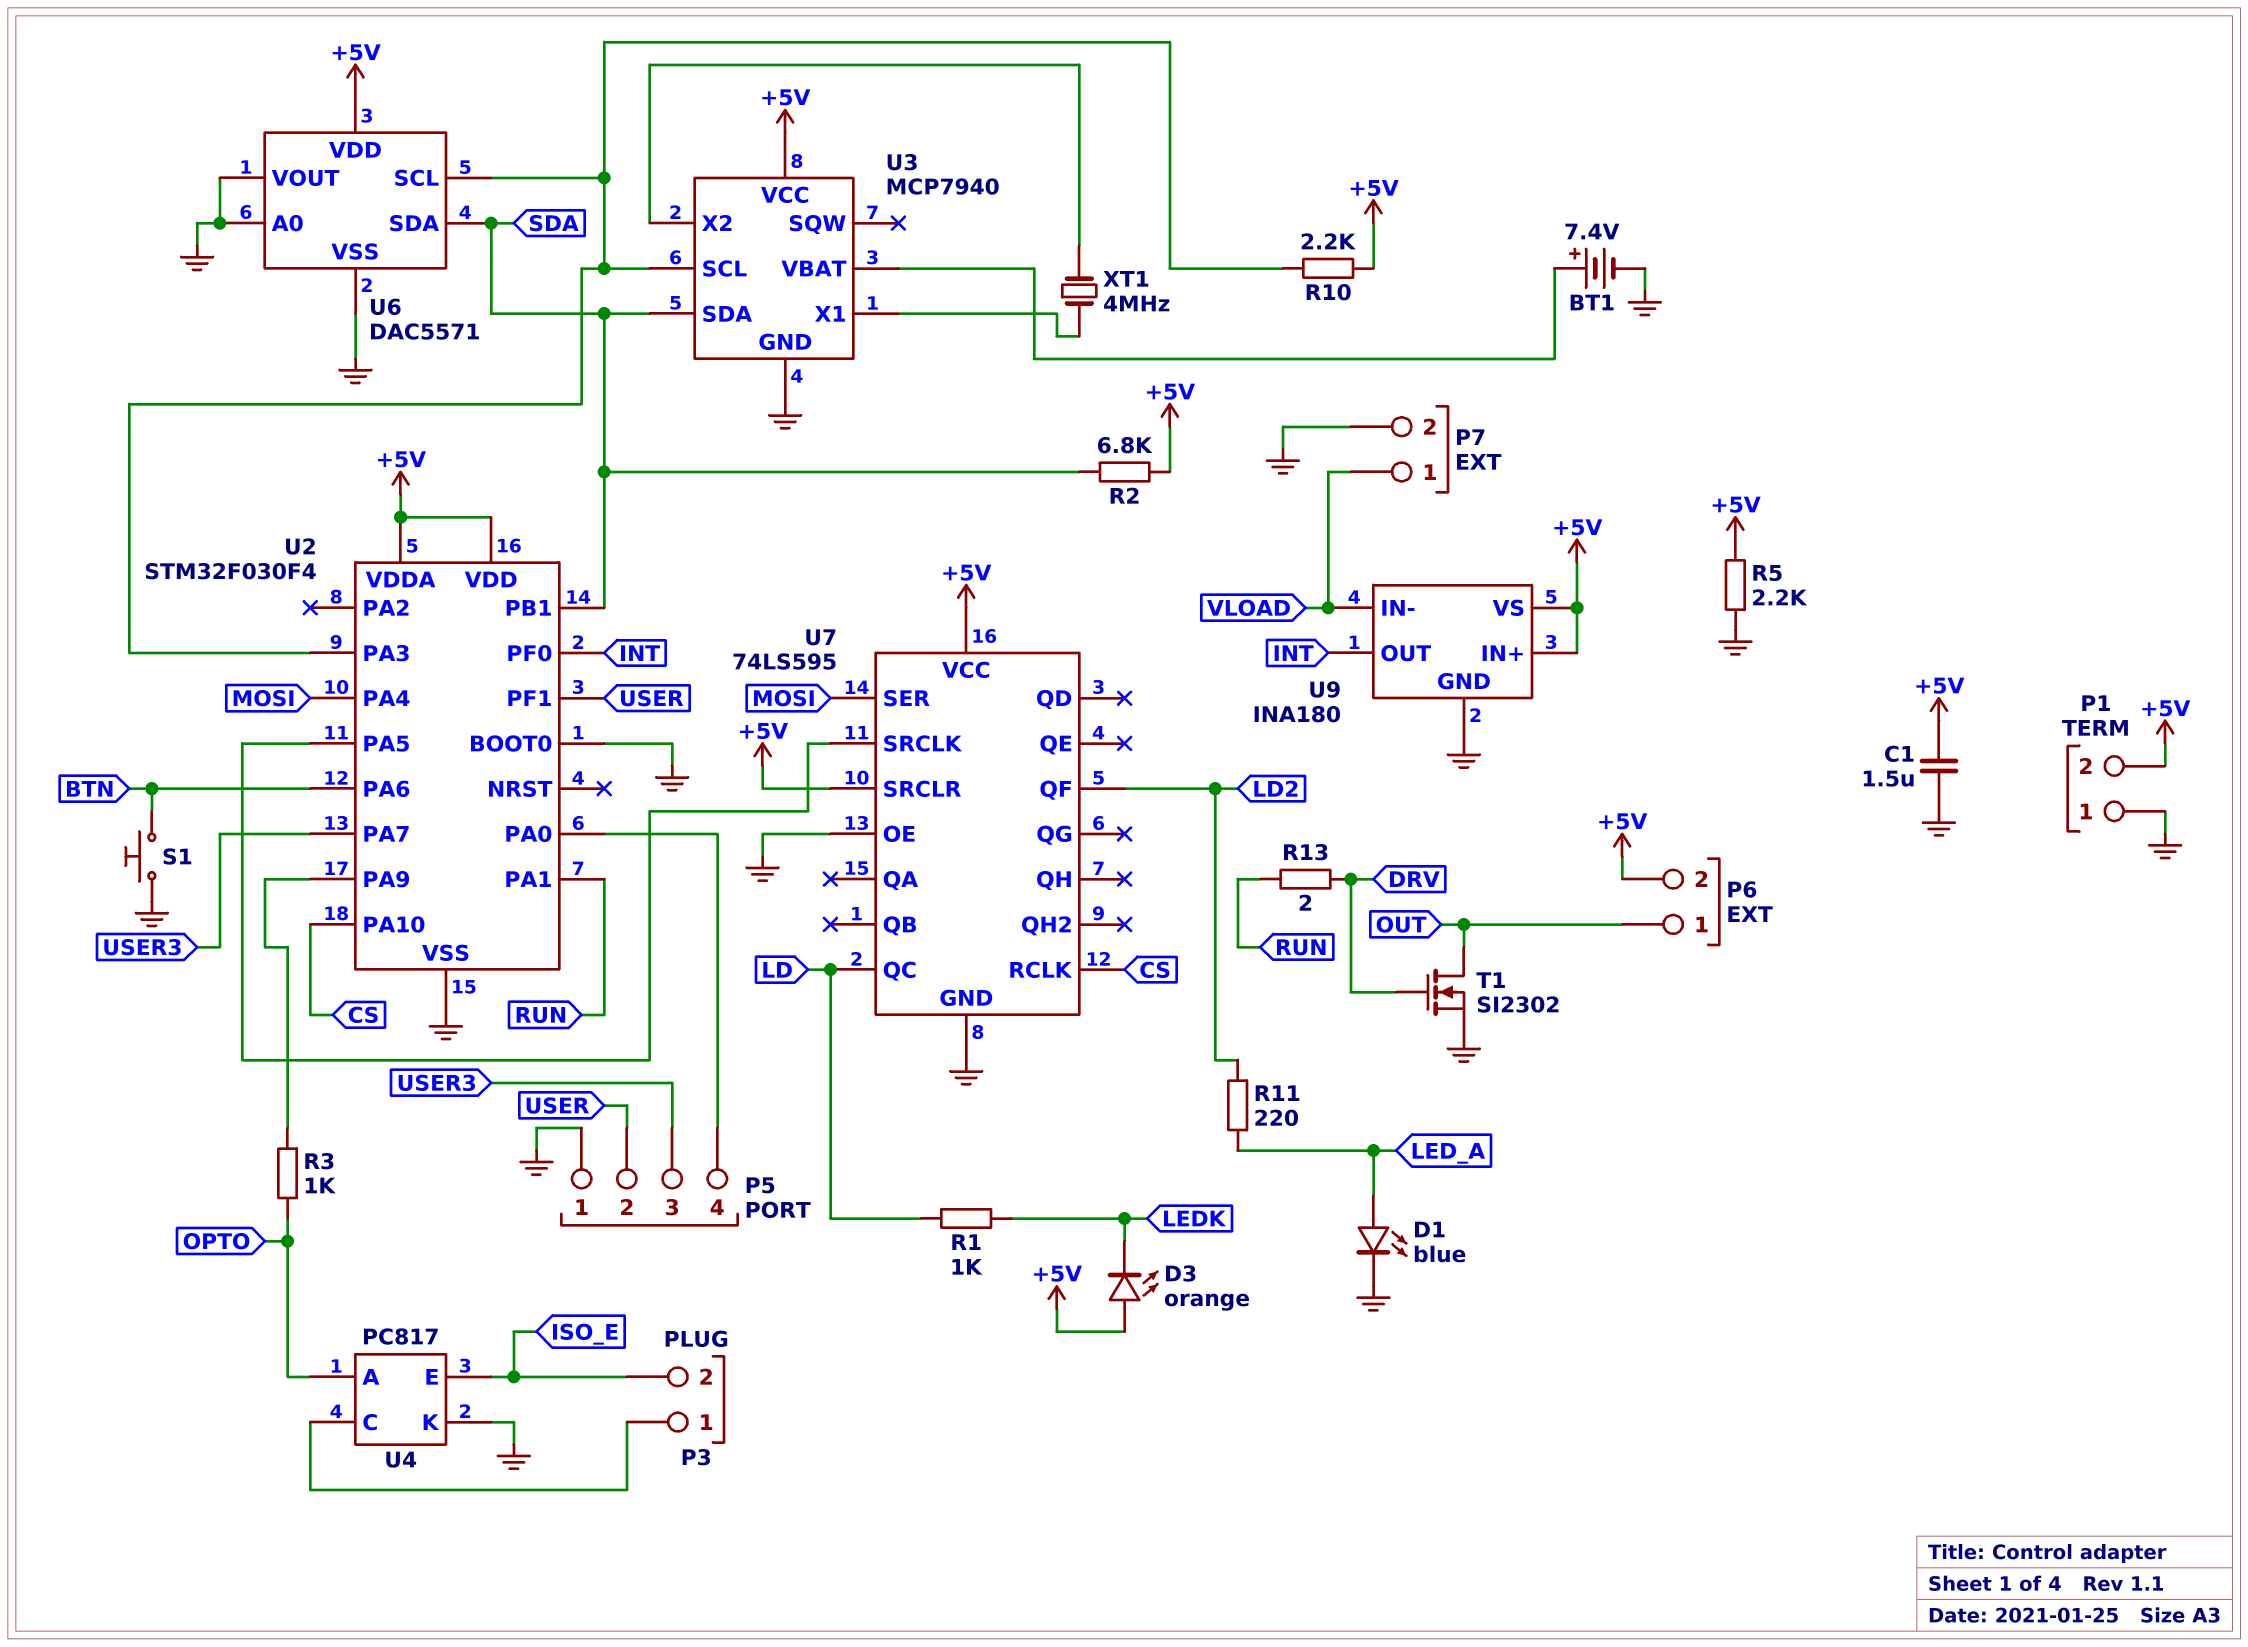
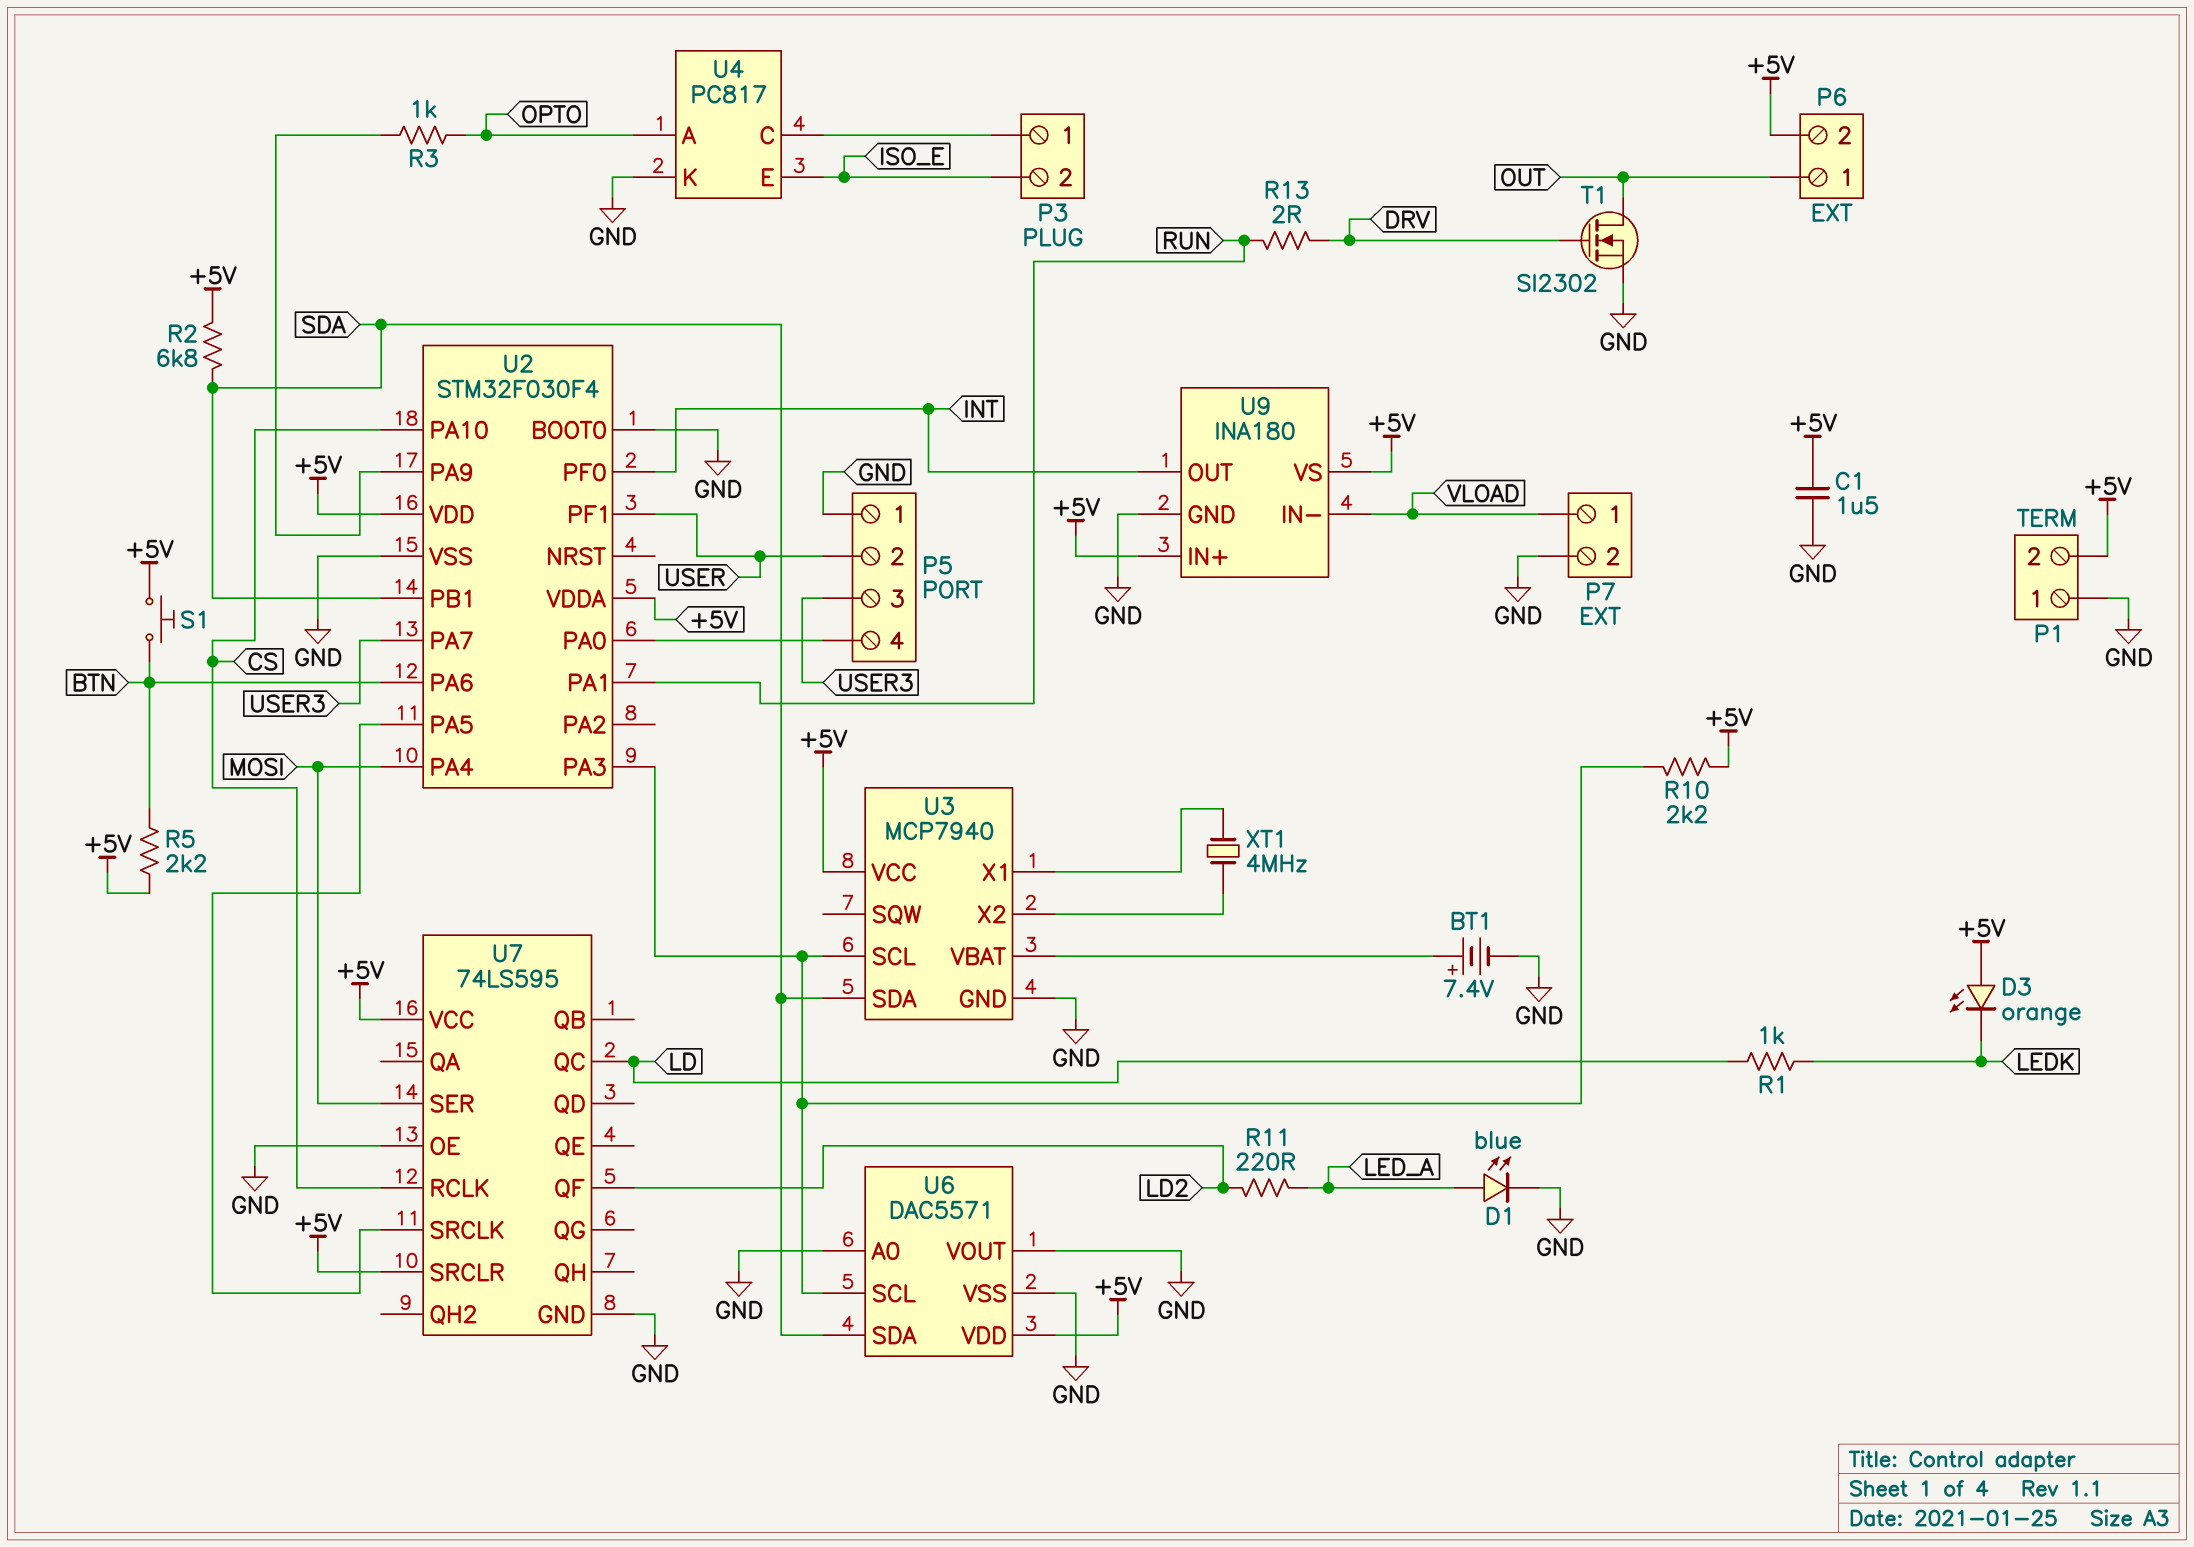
R5: 2.2k (+5V, GND) -> 2.2k (+5V, BTN)
S1: button (BTN, GND) -> button (+5V, BTN)

